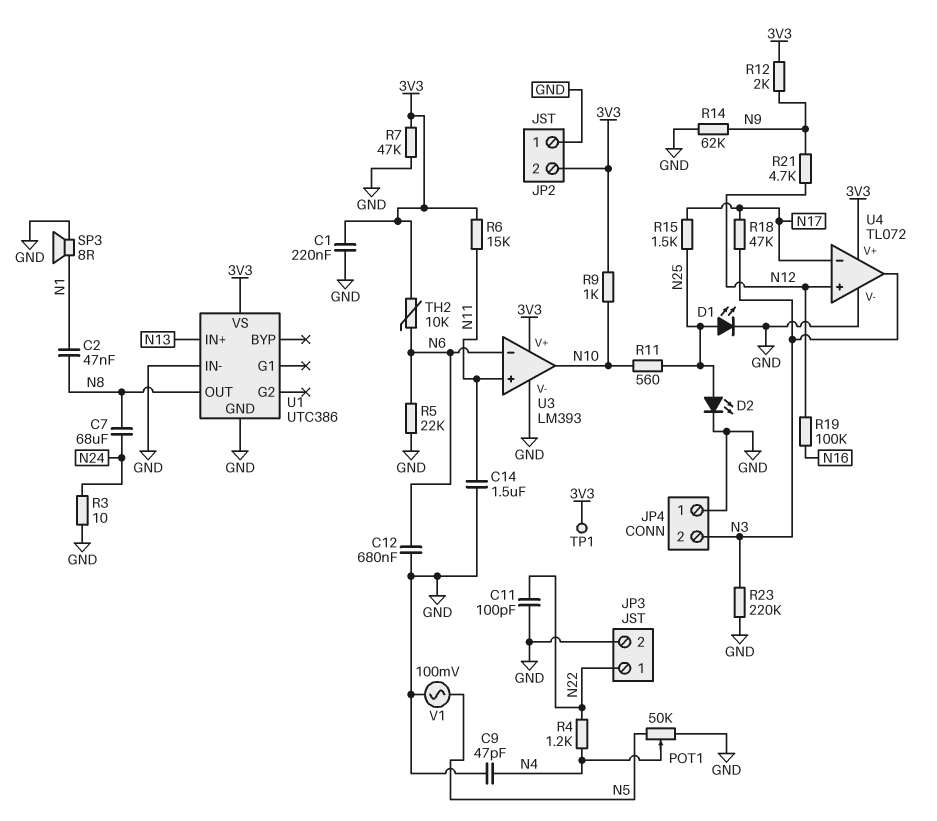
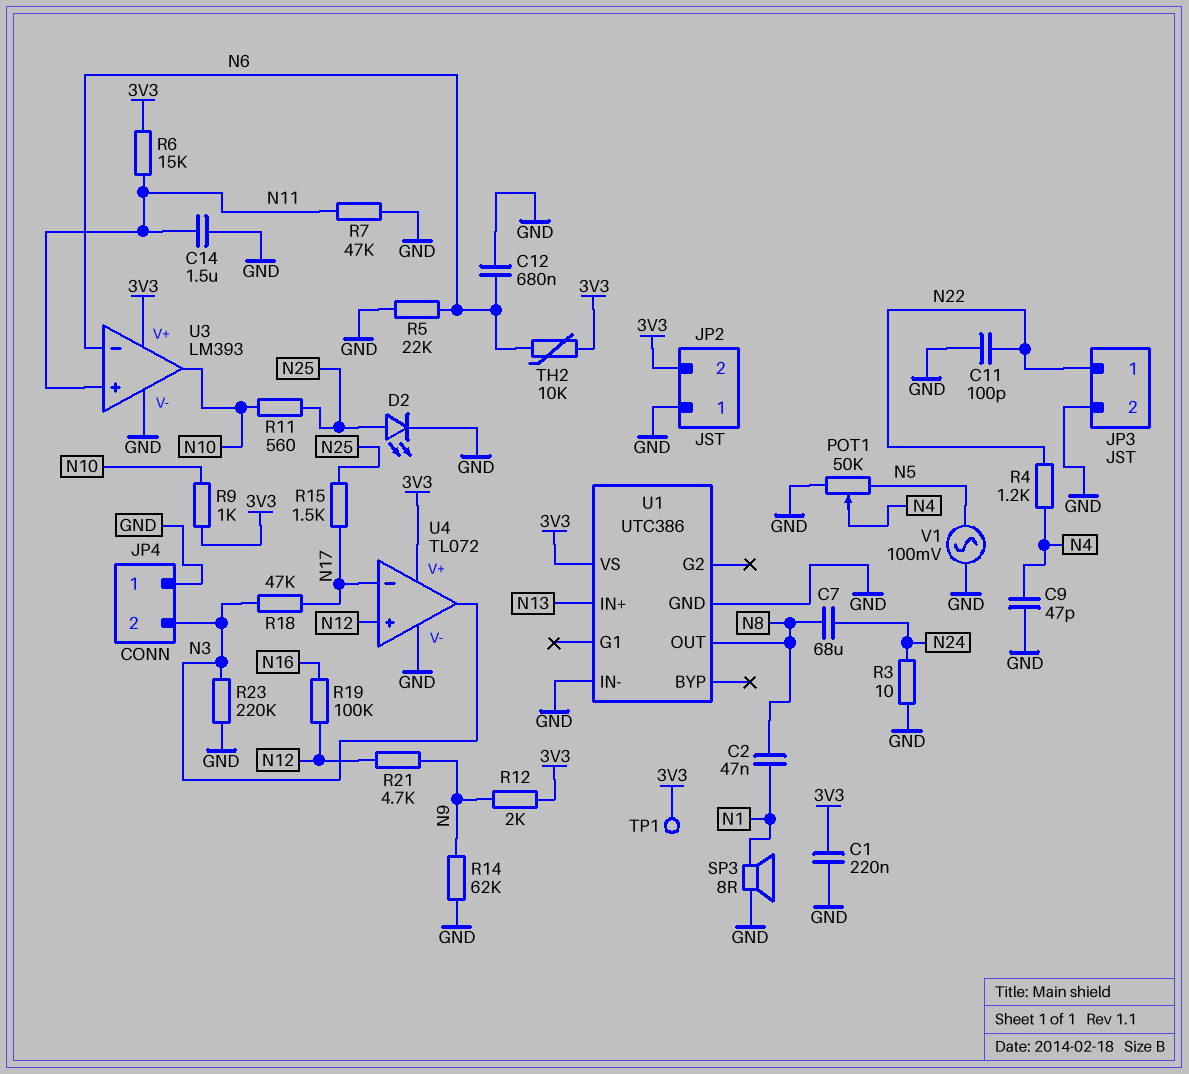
D1: LED (A N25, K GND) -> none
R7: 47k (3V3, GND) -> 47k (GND, N11)

